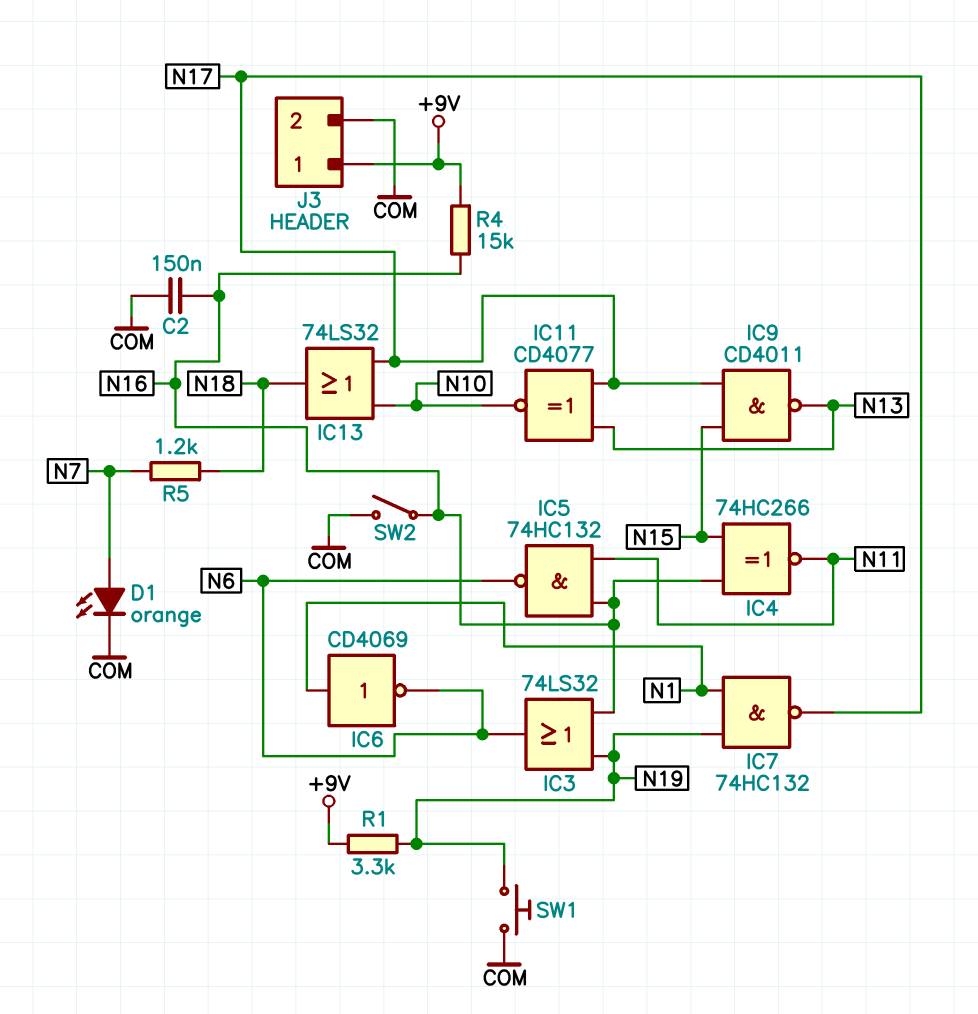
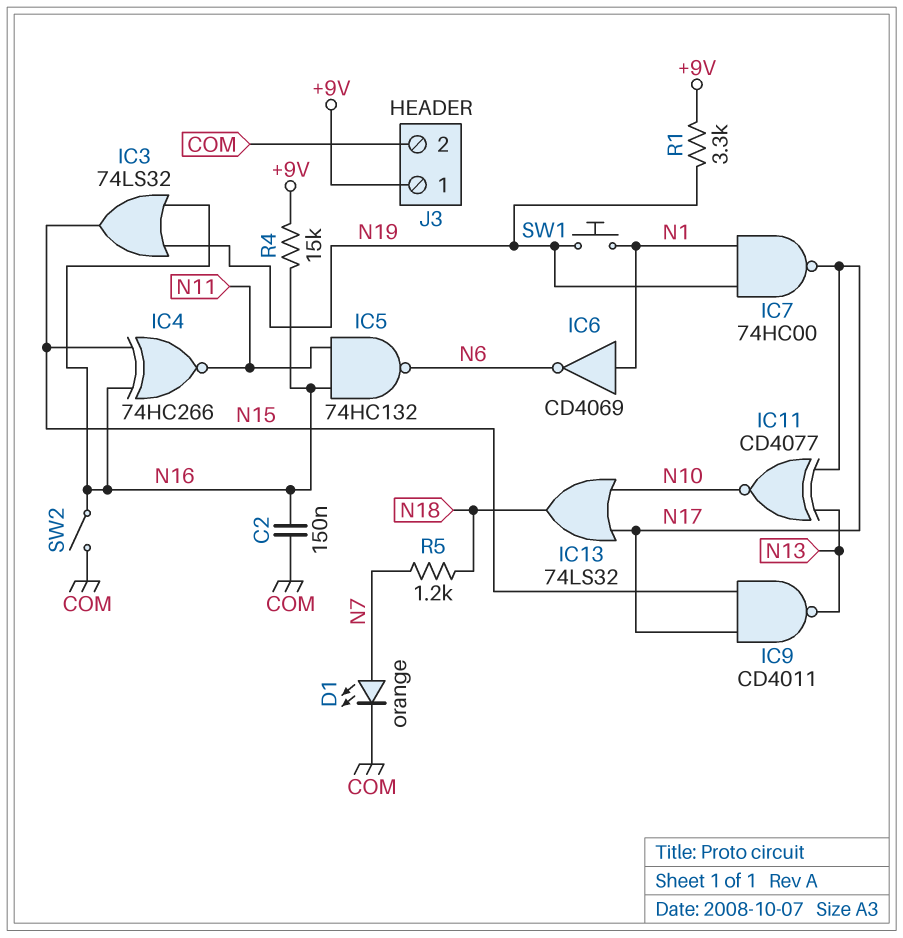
IC3: OR 74LS32 (in N16, in N19, out N6) -> OR 74LS32 (in N16, in N19, out N15)
IC7: NAND 74HC132 (in N1, in N19, out N17) -> NAND 74HC00 (in N1, in N19, out N17)
SW1: button (COM, N19) -> button (N1, N19)

